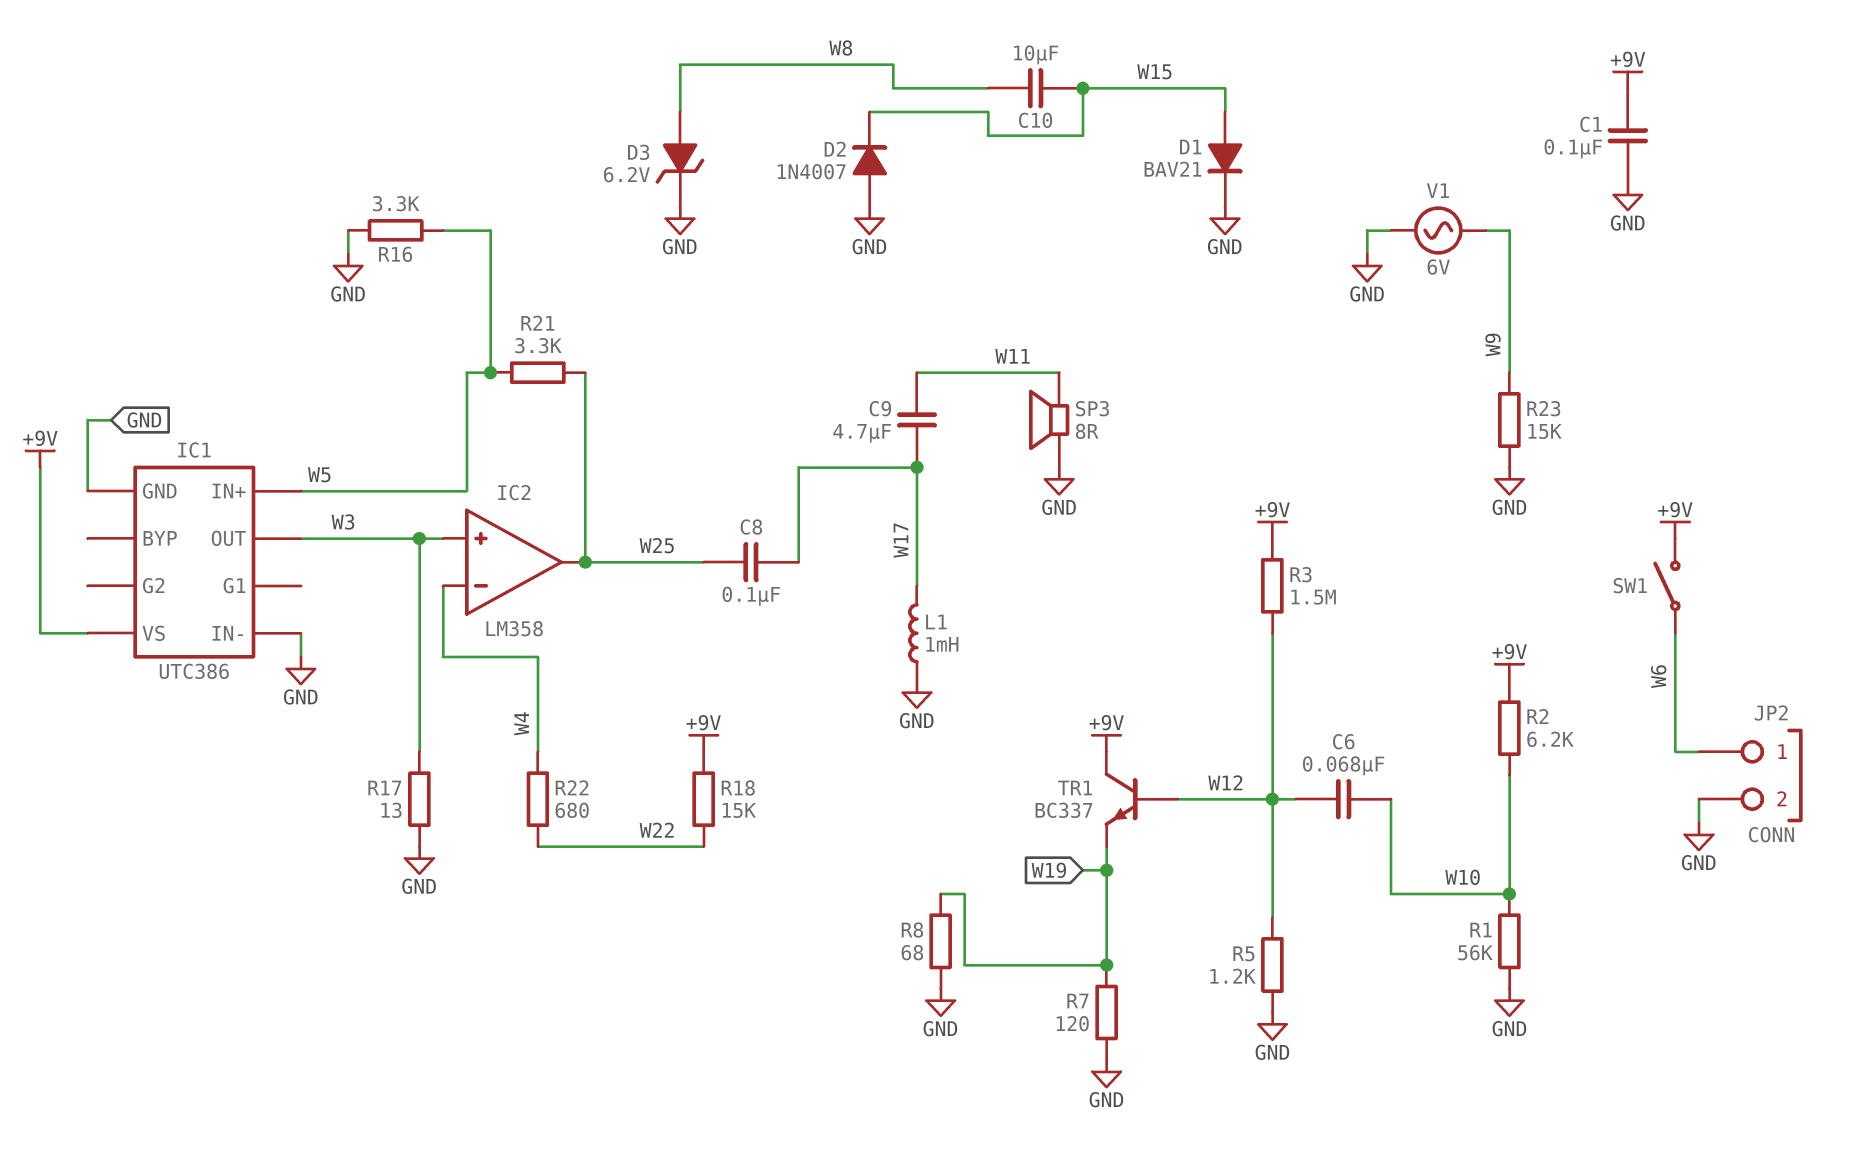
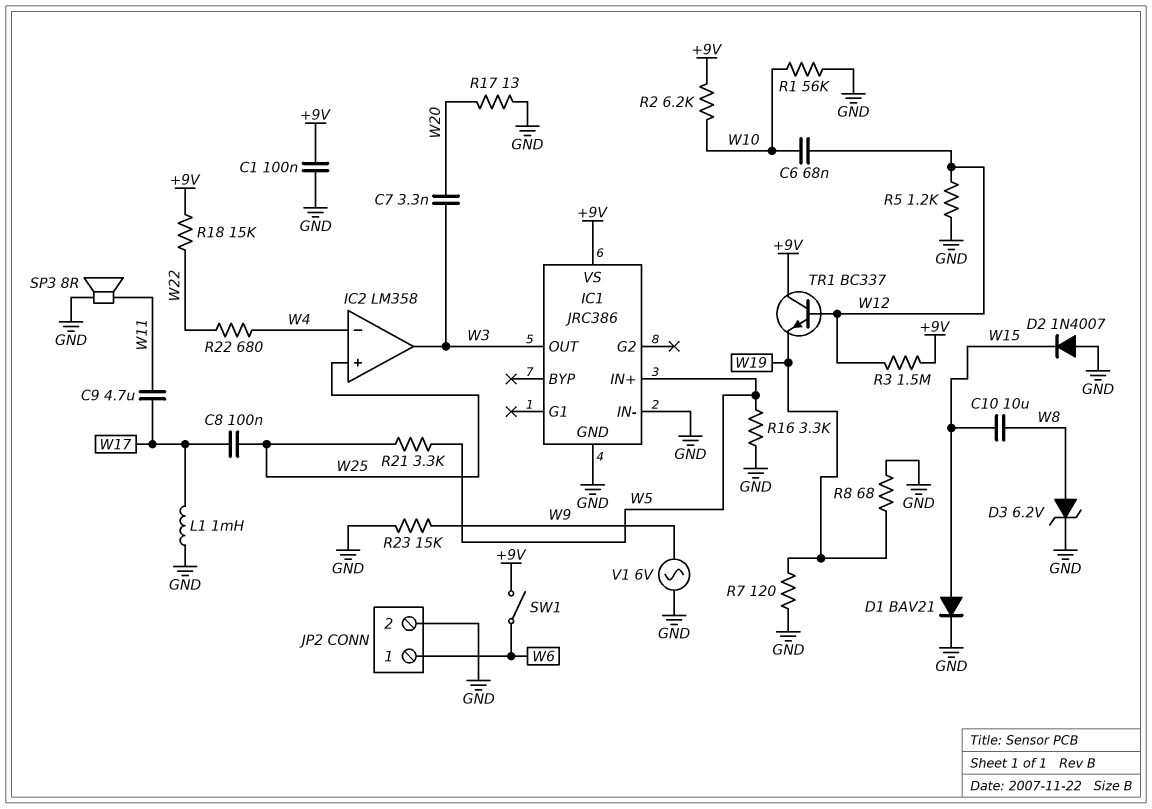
C7: none -> 3.3nF (W3, W20)
IC1: UTC386 -> JRC386
IC2 pin in+: W3 -> W25
IC2 pin out: W25 -> W3
R17: 13 (GND, W3) -> 13 (GND, W20)

